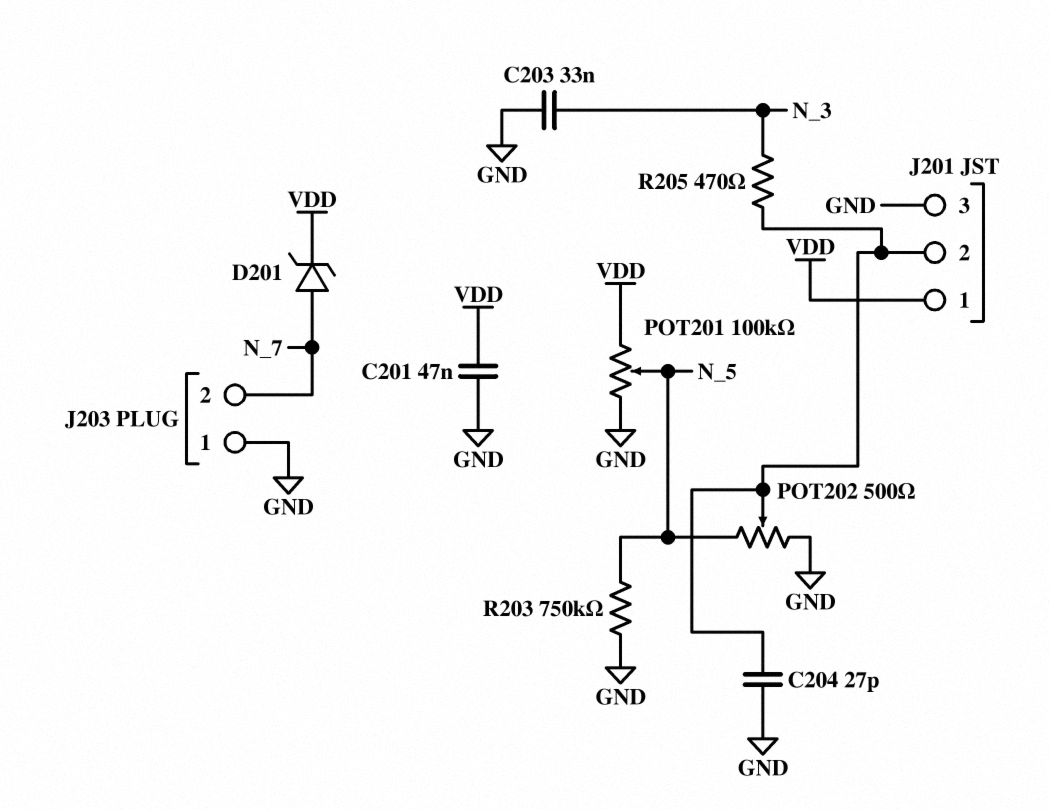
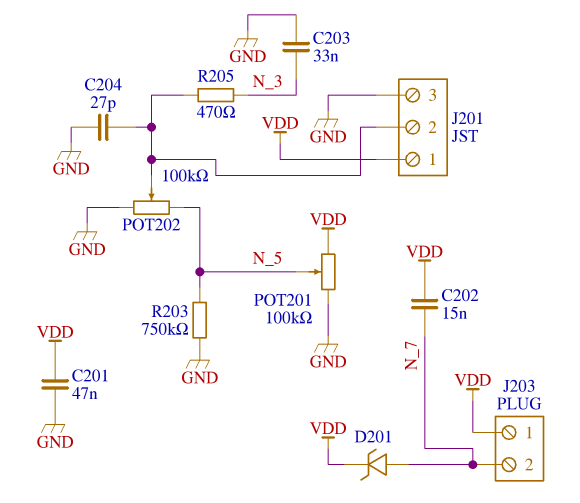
C202: none -> 15nF (N_7, VDD)
J203 pin 1: GND -> VDD
POT202: 500 (GND, N_5, wiper J201/2) -> 100k (GND, N_5, wiper J201/2)

